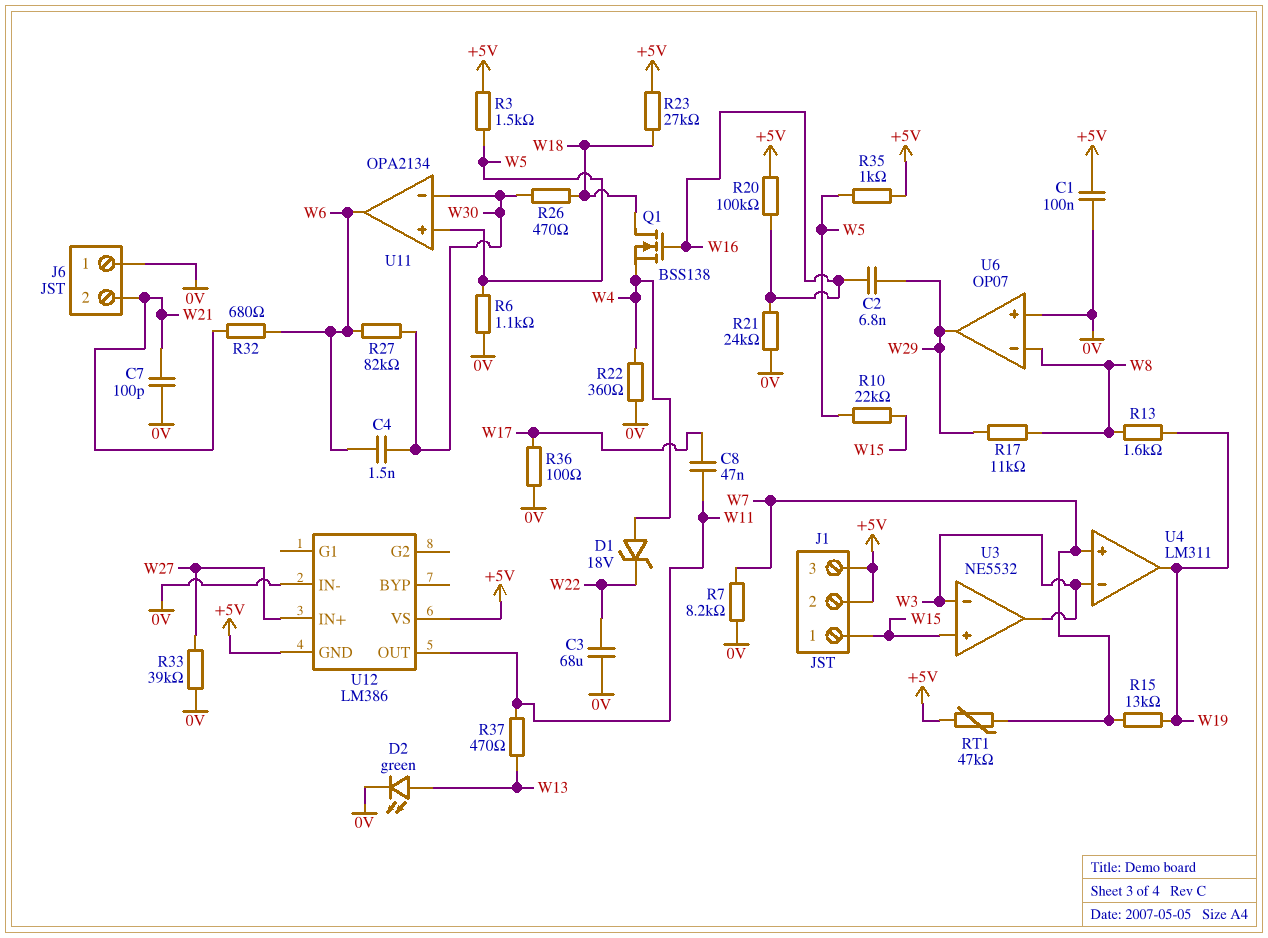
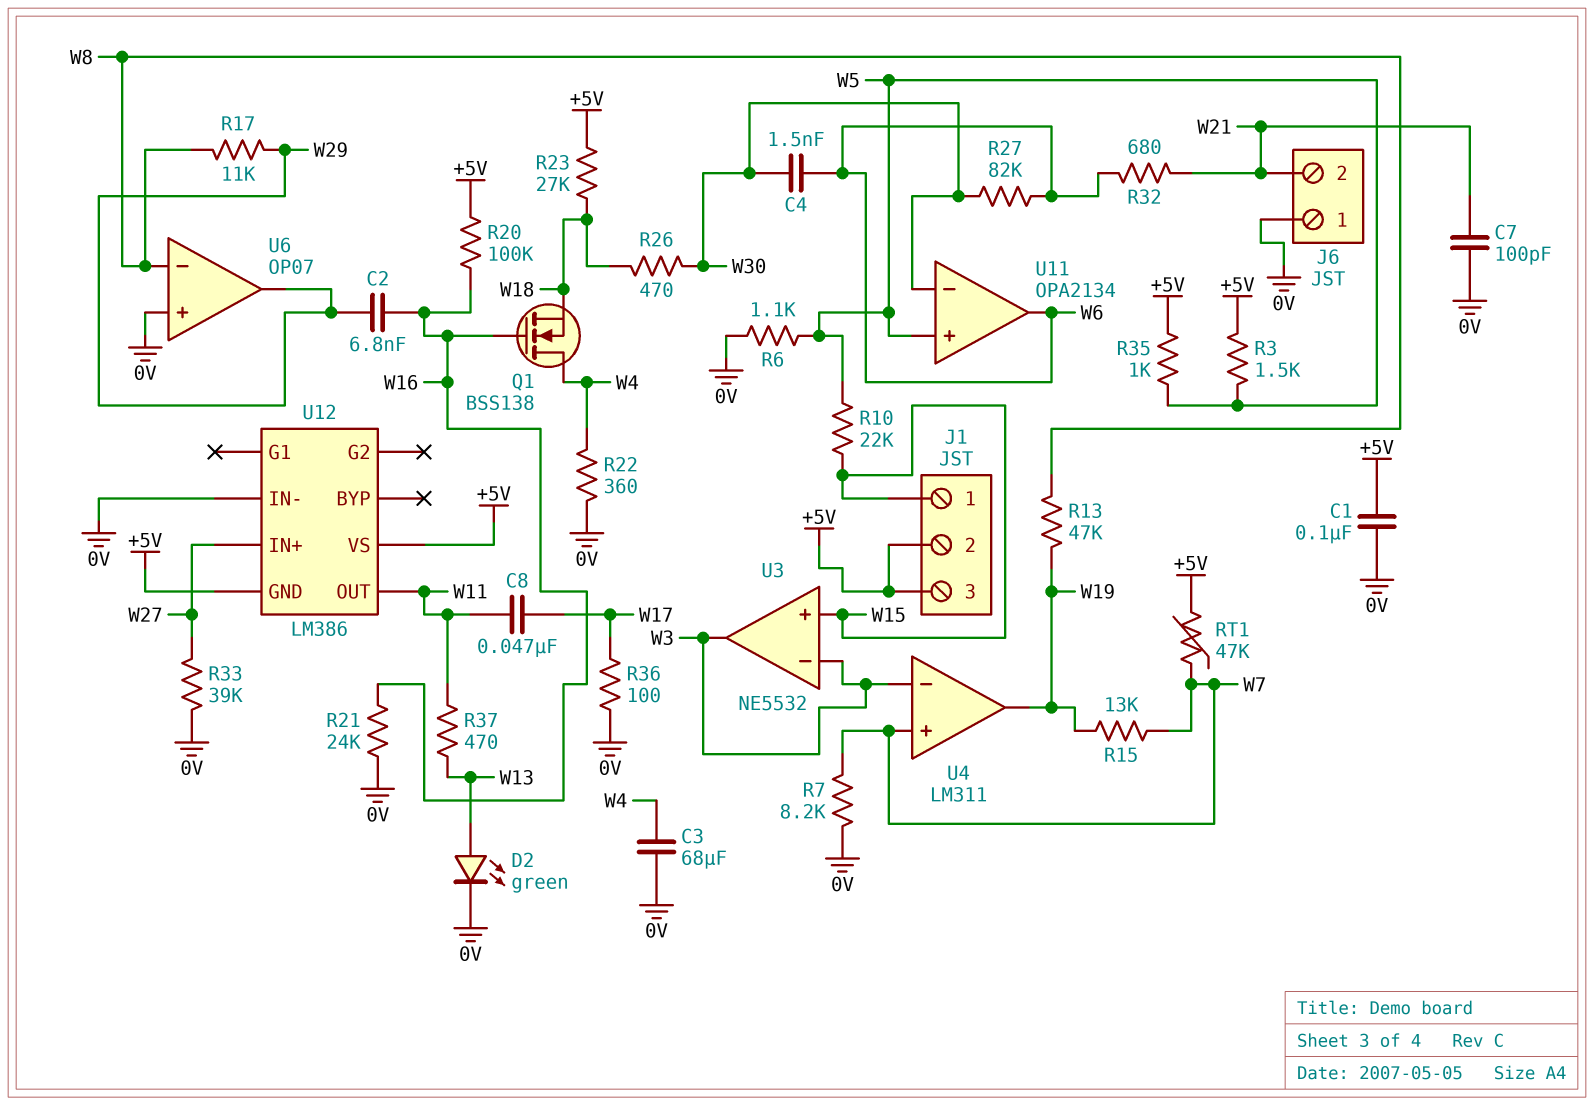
C3: 68uF (0V, W22) -> 68uF (0V, W4)
D1: zener 18V (A W4, K W22) -> none
Q1: NMOS BSS138 (G W16, D W18, S W4) -> NMOS BSS138 (G W16, D W4, S W18)
R13: 1.6k (W8, W19) -> 47k (W8, W19)

